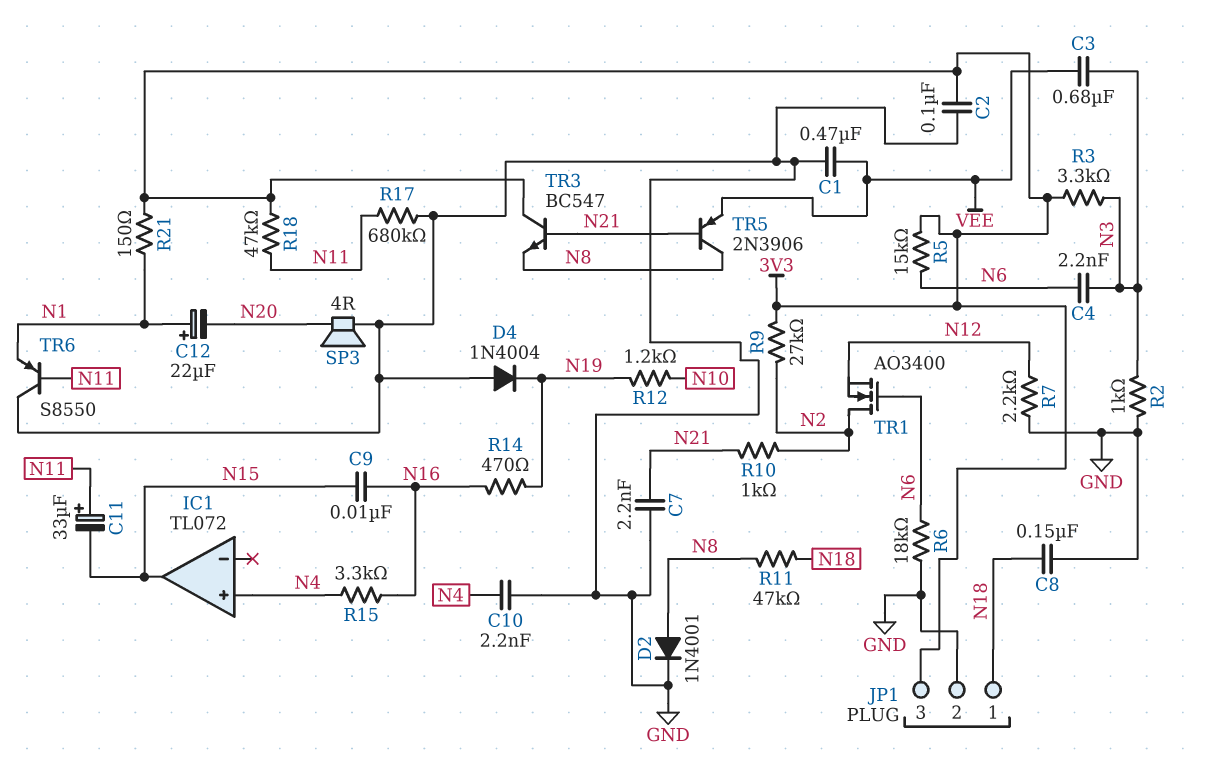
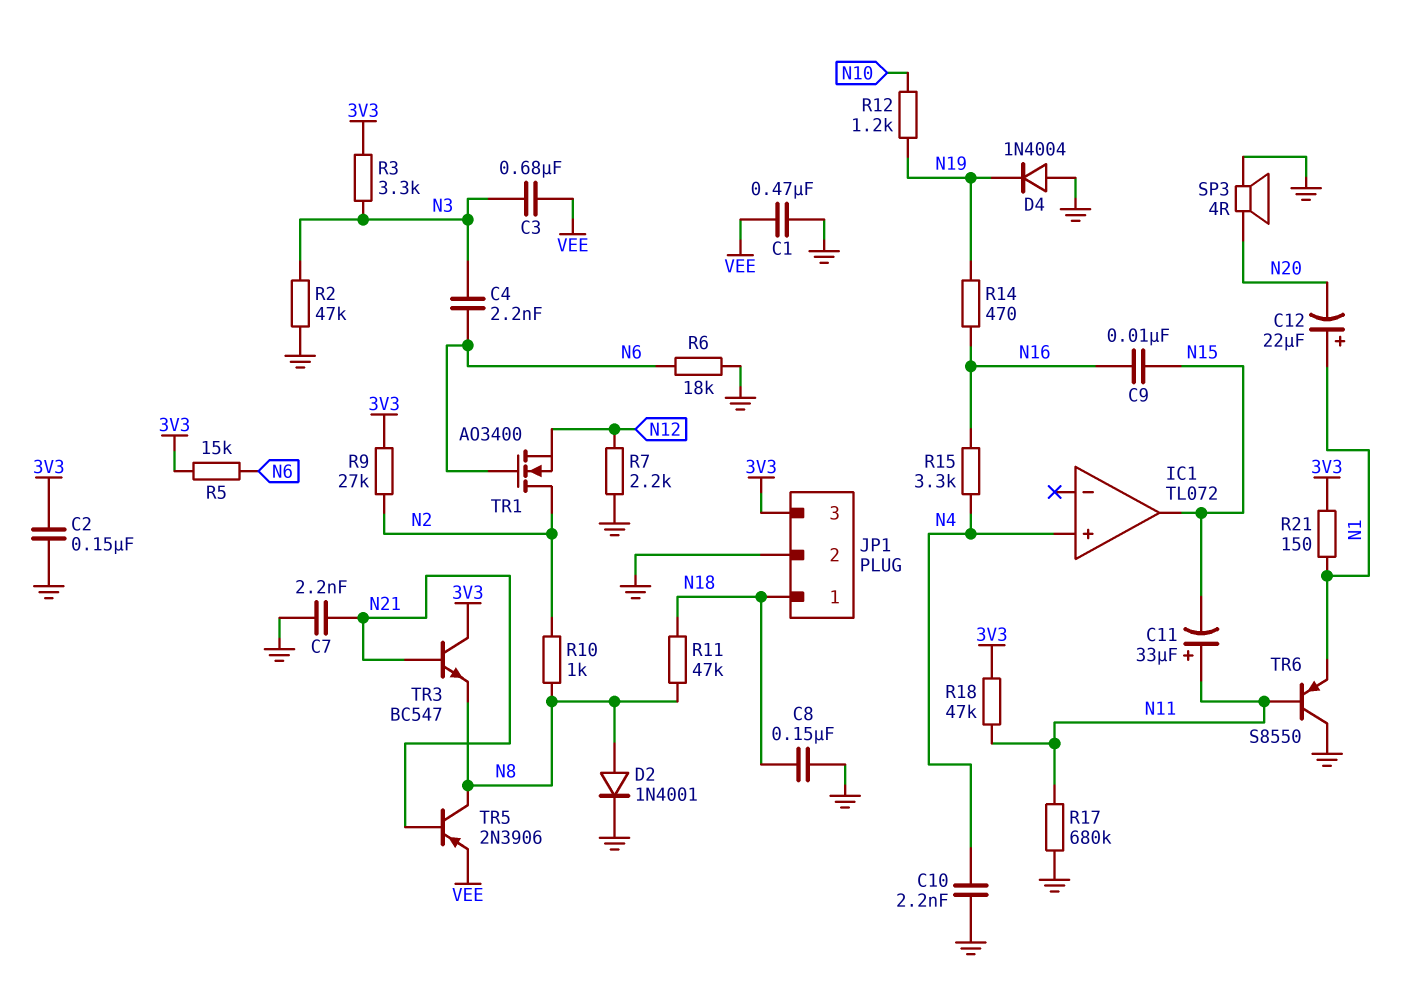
C2: 100nF (3V3, GND) -> 150nF (3V3, GND)
R2: 1k (GND, N3) -> 47k (GND, N3)
R10: 1k (N2, N21) -> 1k (N2, N8)

